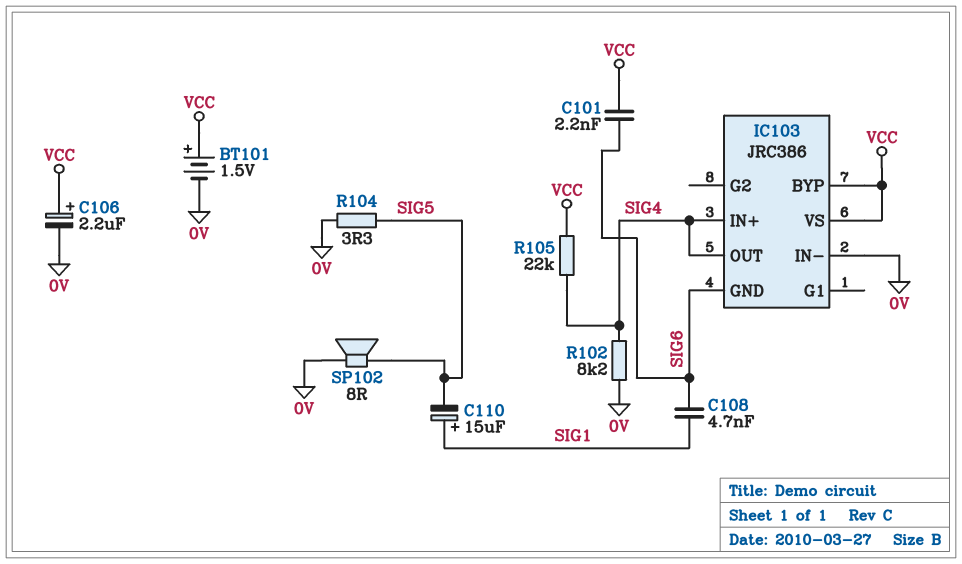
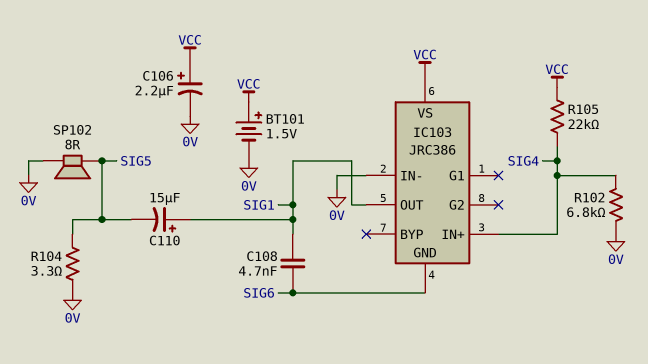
C101: 2.2nF (SIG6, VCC) -> none
IC103 pin BYP: VCC -> none
IC103 pin OUT: SIG4 -> SIG1
R102: 8.2k (0V, SIG4) -> 6.8k (0V, SIG4)

